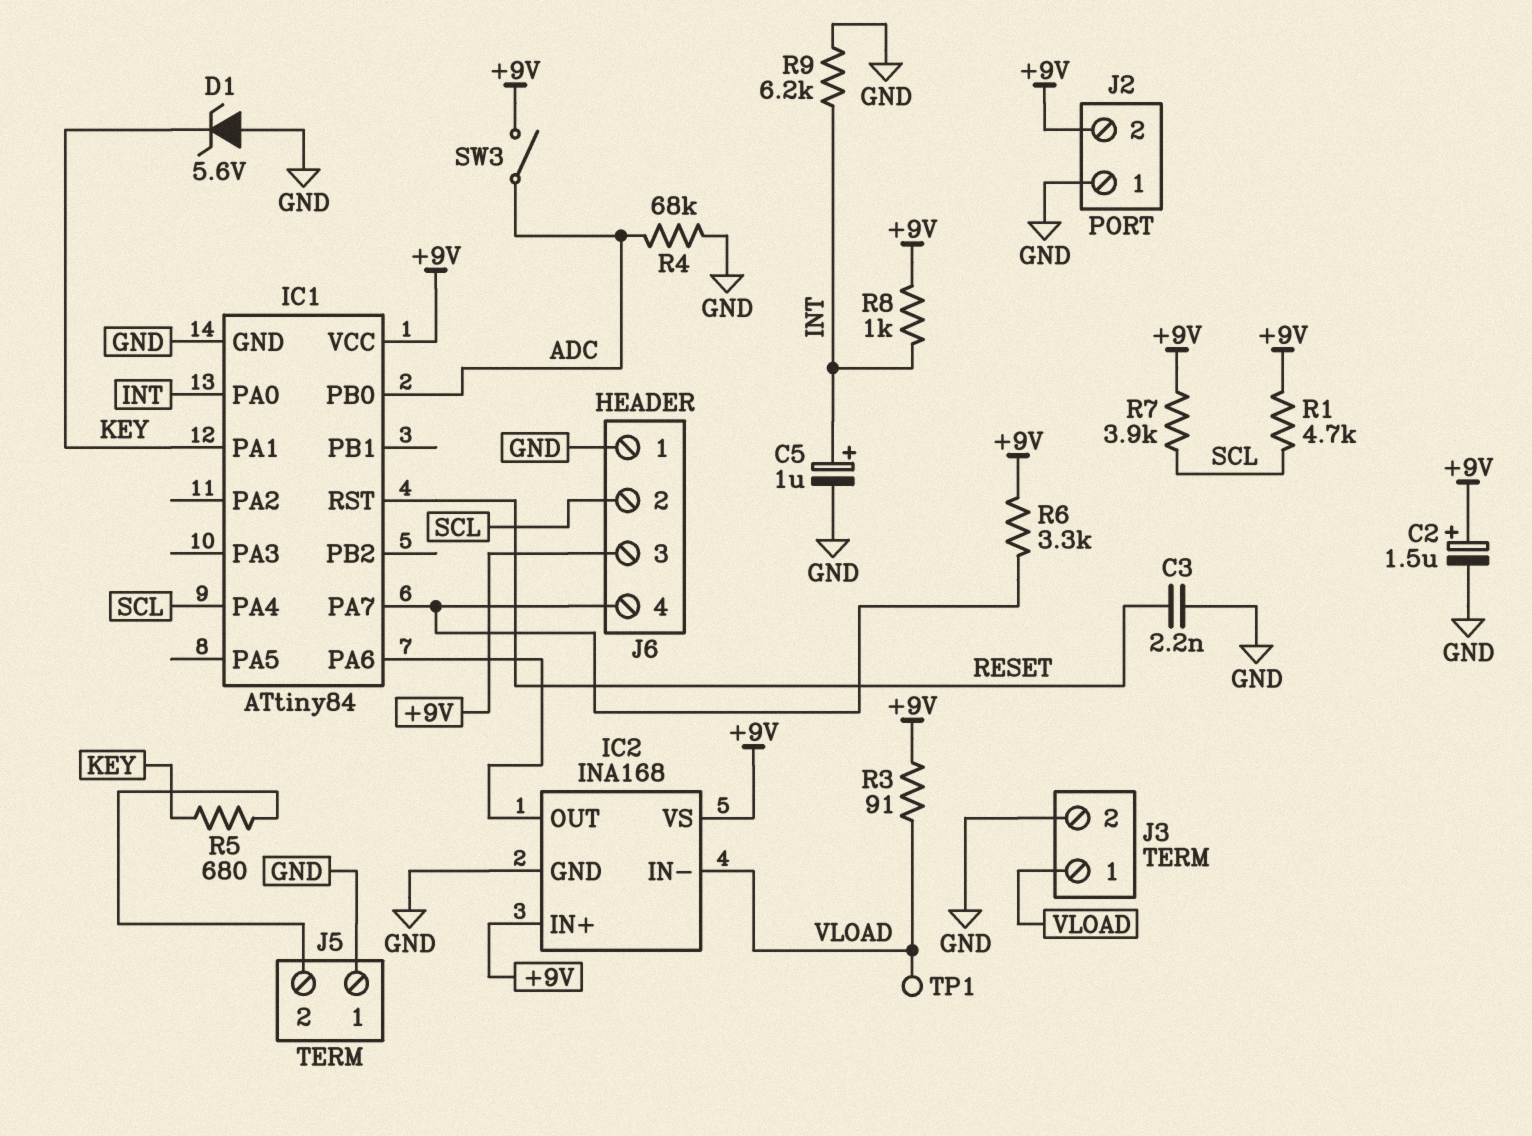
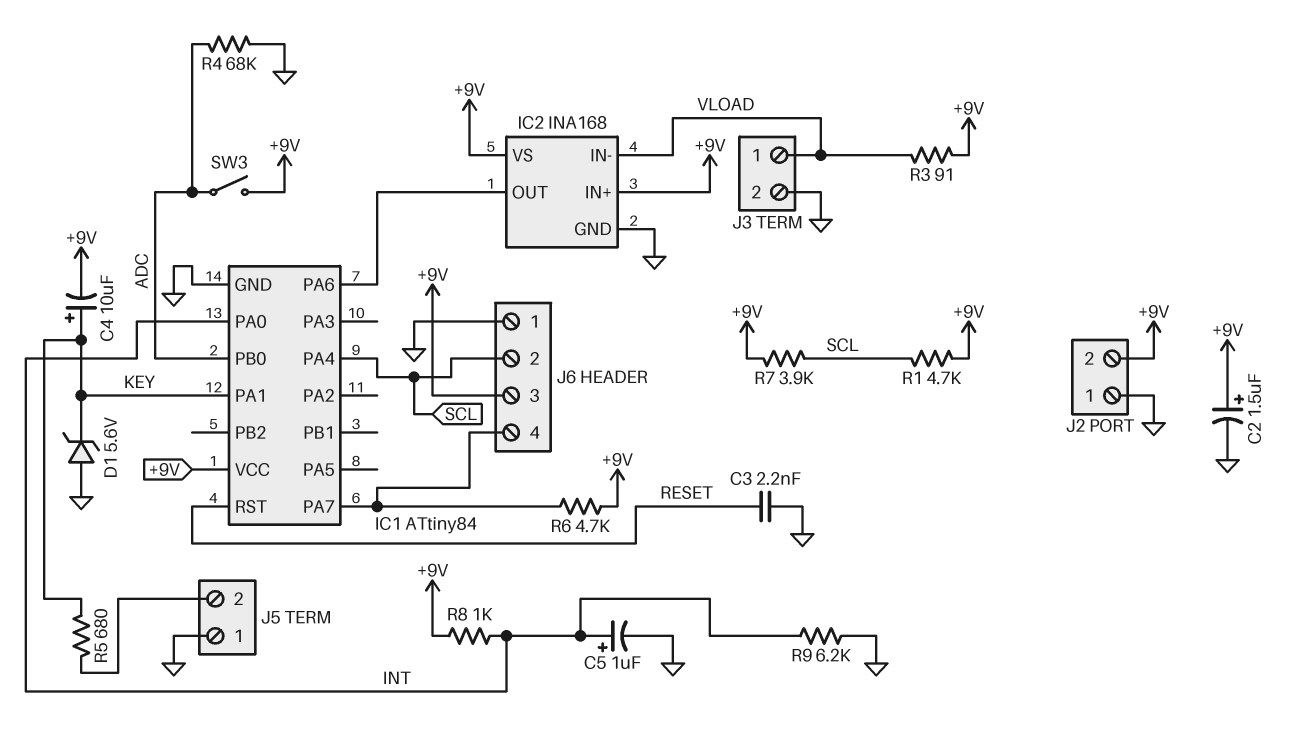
C4: none -> 10uF (plus KEY, minus +9V)
R6: 3.3k (+9V, IC1/PA7) -> 4.7k (+9V, IC1/PA7)
TP1: test point (VLOAD) -> none

